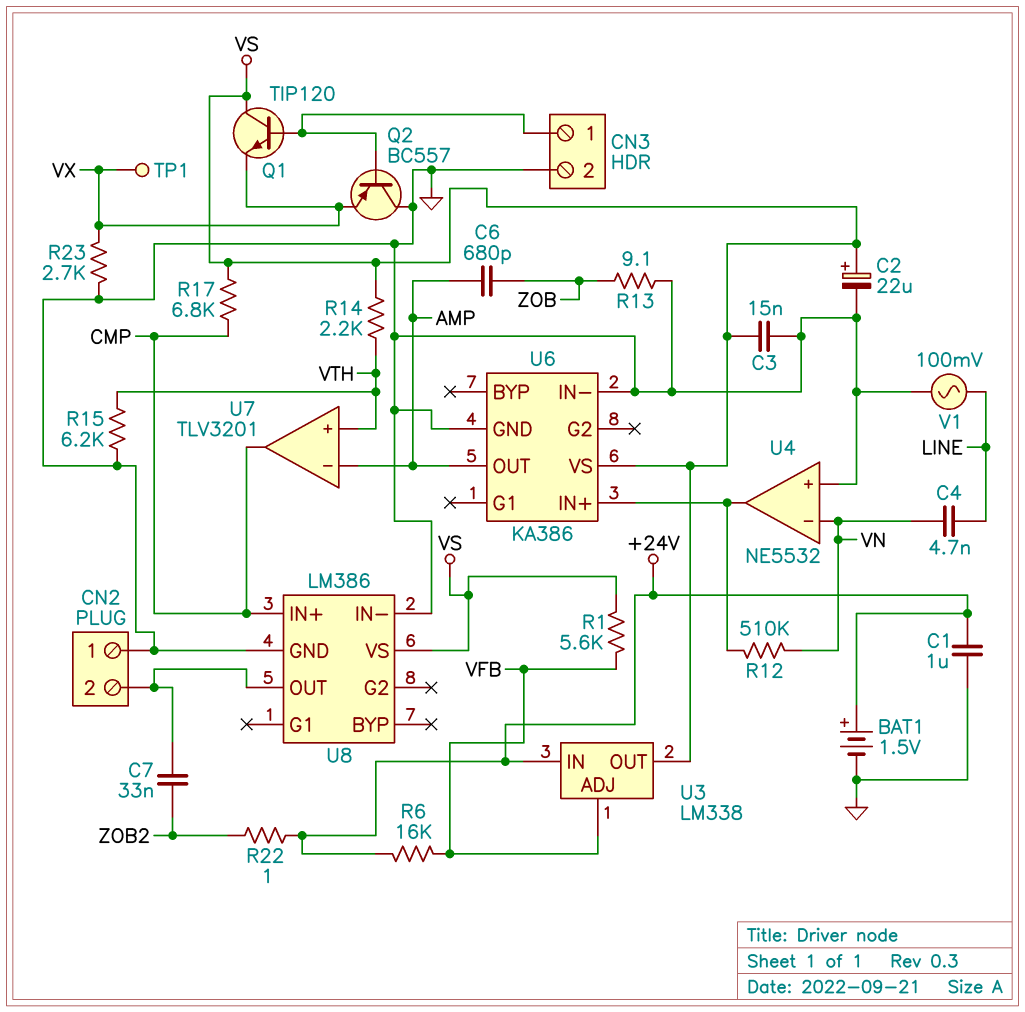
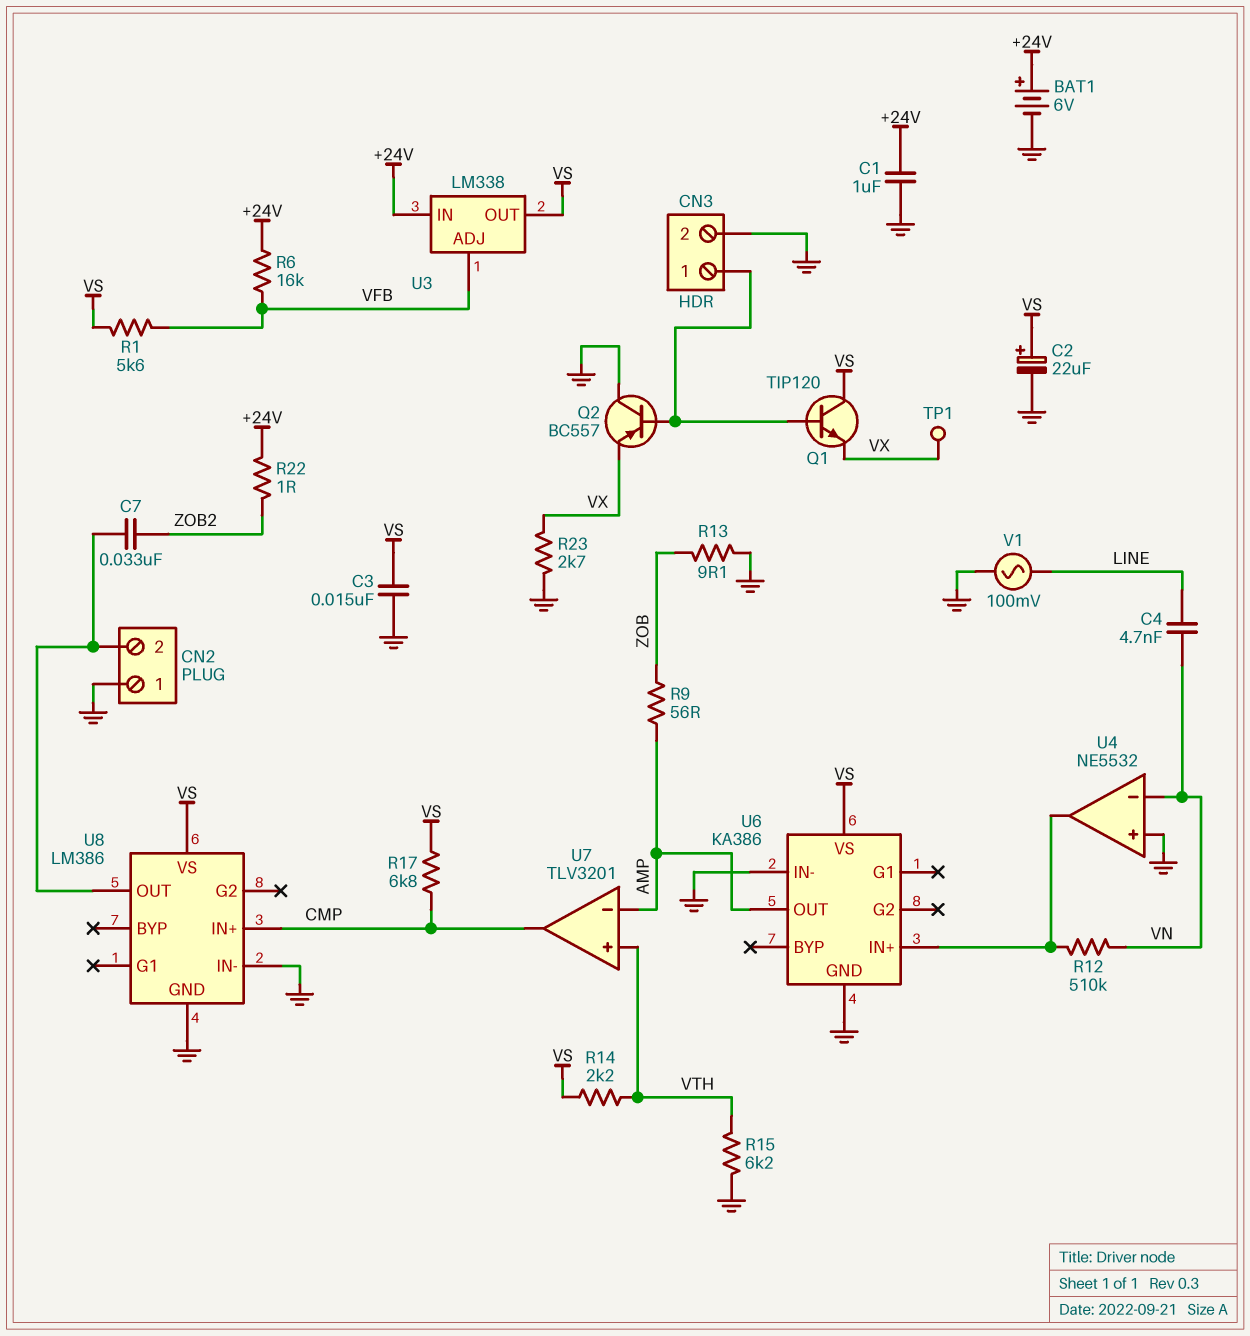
BAT1: 1.5V (plus +24V, minus GND) -> 6V (plus +24V, minus GND)
C6: 680pF (AMP, ZOB) -> none
R9: none -> 56 (AMP, ZOB)

